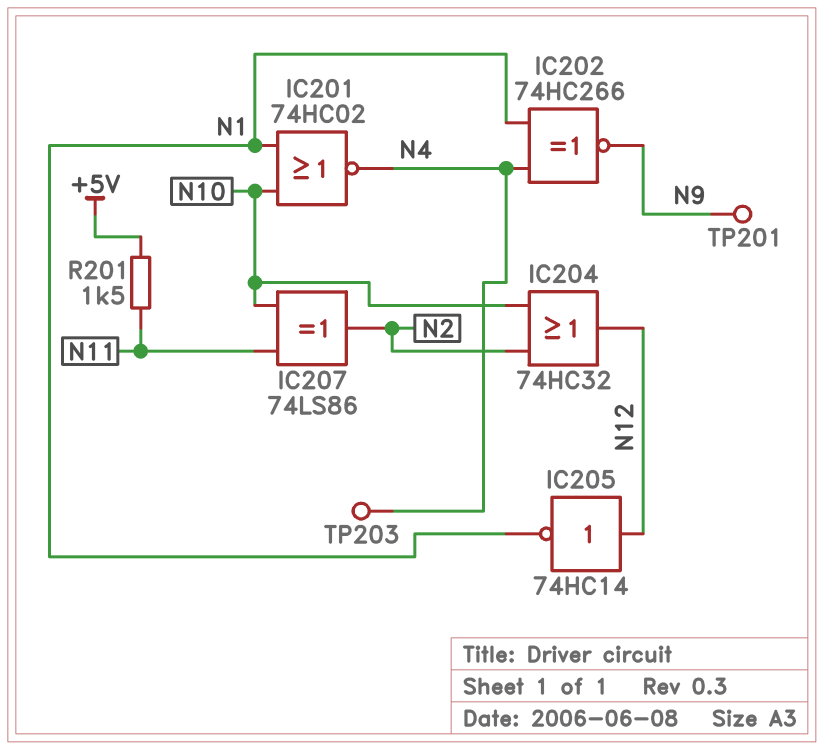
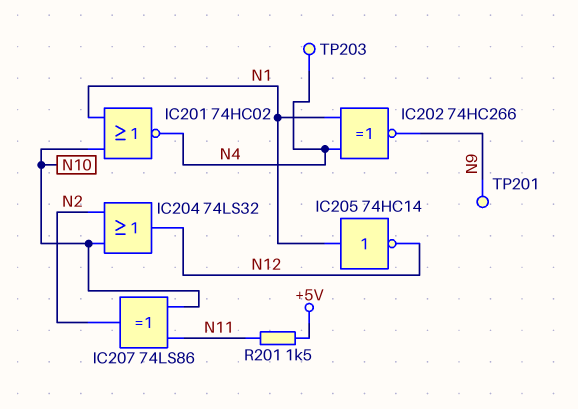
IC204: OR 74HC32 (in N2, in N10, out N12) -> OR 74LS32 (in N2, in N10, out N12)
IC205: NOT 74HC14 (in N12, out N1) -> NOT 74HC14 (in N1, out N12)

